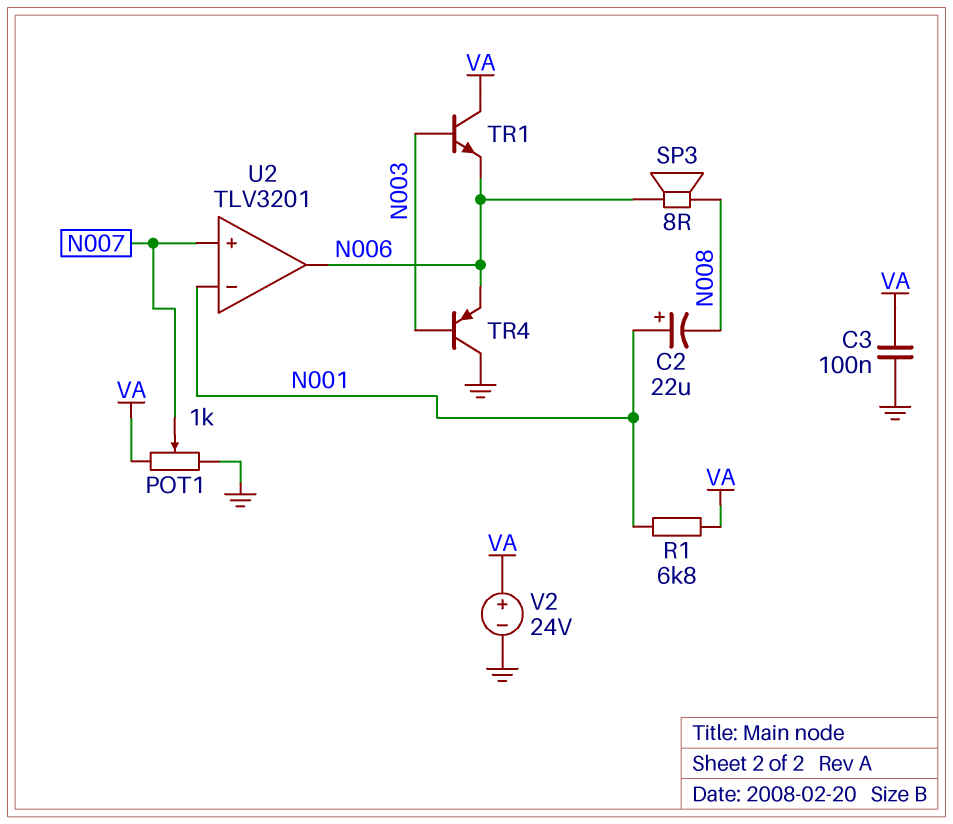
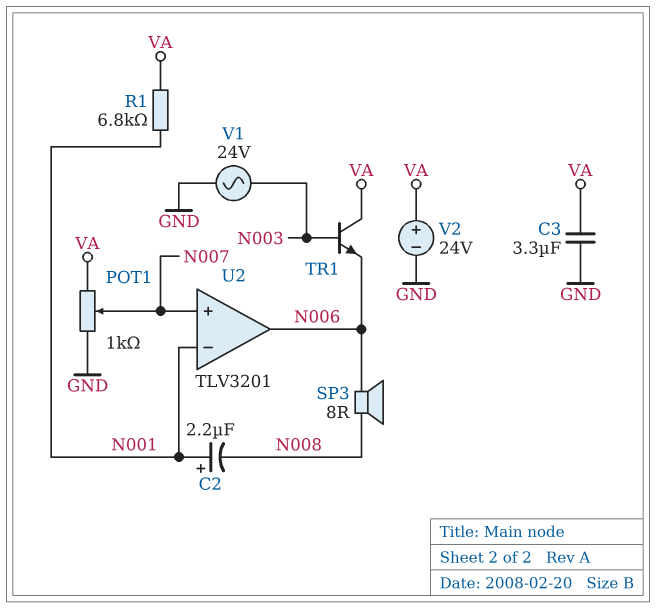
C2: 22uF (plus N001, minus N008) -> 2.2uF (plus N001, minus N008)
C3: 100nF (GND, VA) -> 3.3uF (GND, VA)
TR4: PNP (B N003, C GND, E N006) -> none
V1: none -> AC 24V (GND, N003)

